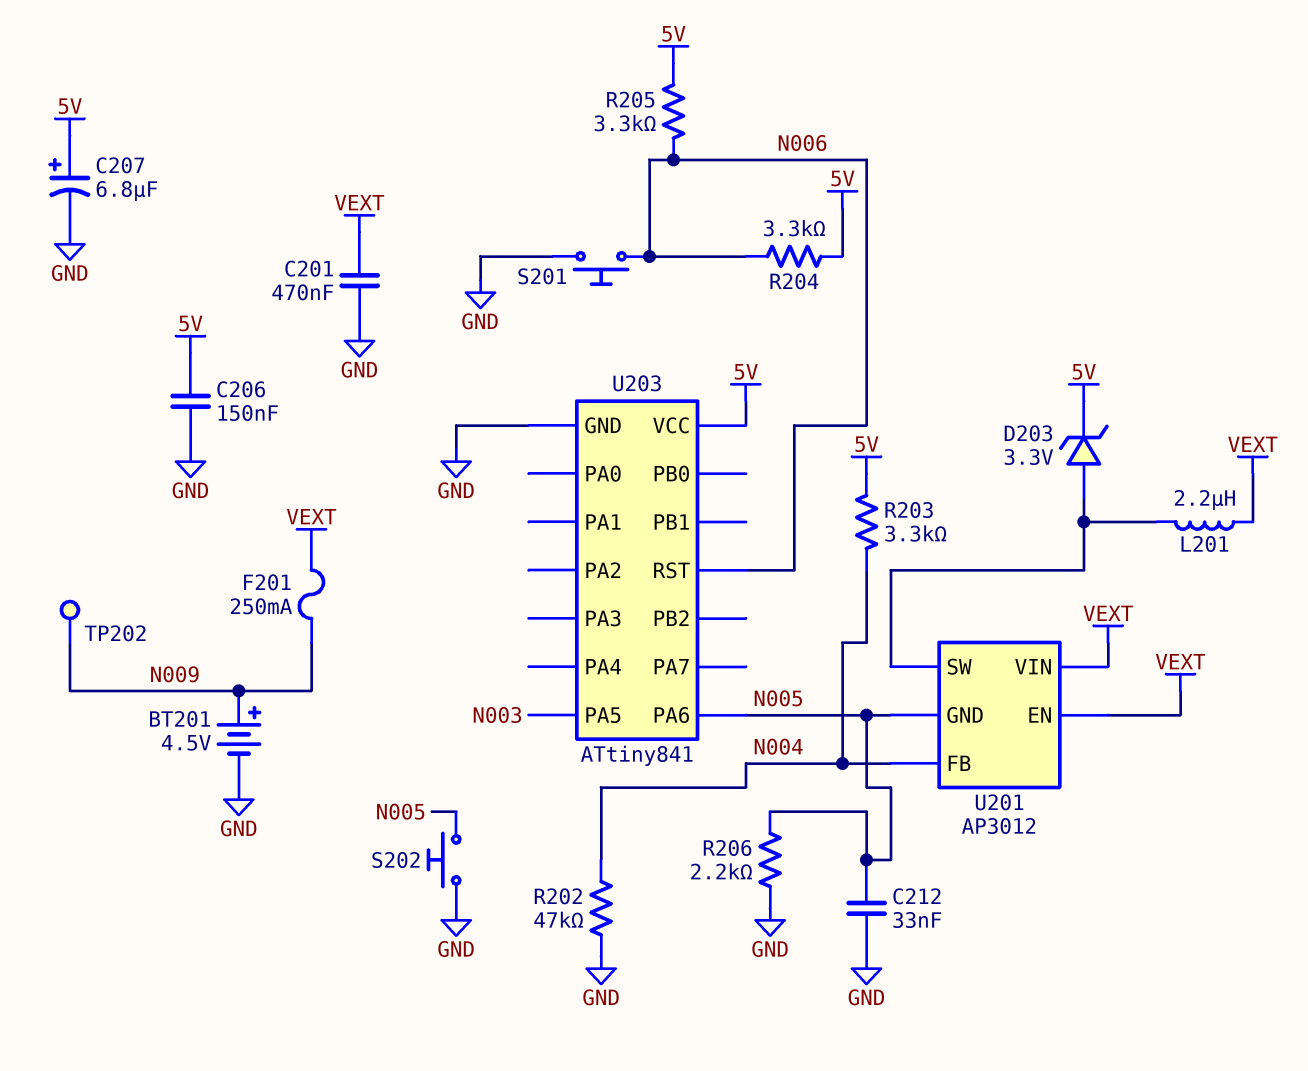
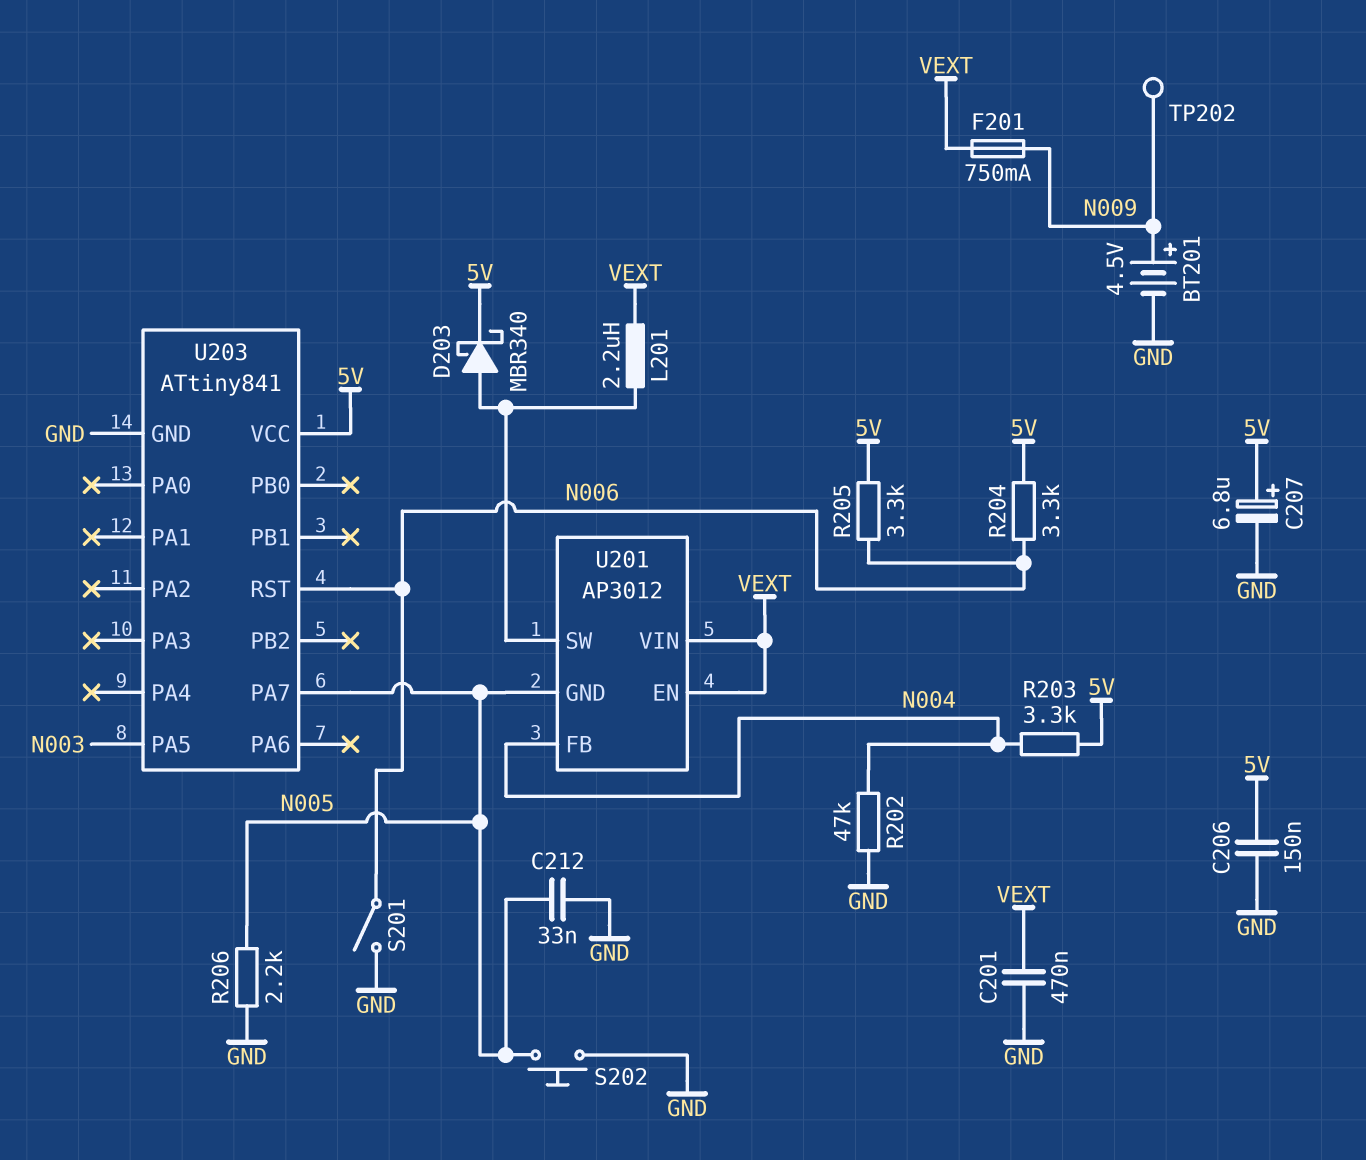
D203: zener 3.3V (A U201/SW, K 5V) -> schottky MBR340 (A U201/SW, K 5V)
F201: 250mA (N009, VEXT) -> 750mA (N009, VEXT)
S201: button (GND, N006) -> switch (GND, N006)
U203 pin PA6: N005 -> none
U203 pin PA7: none -> N005

